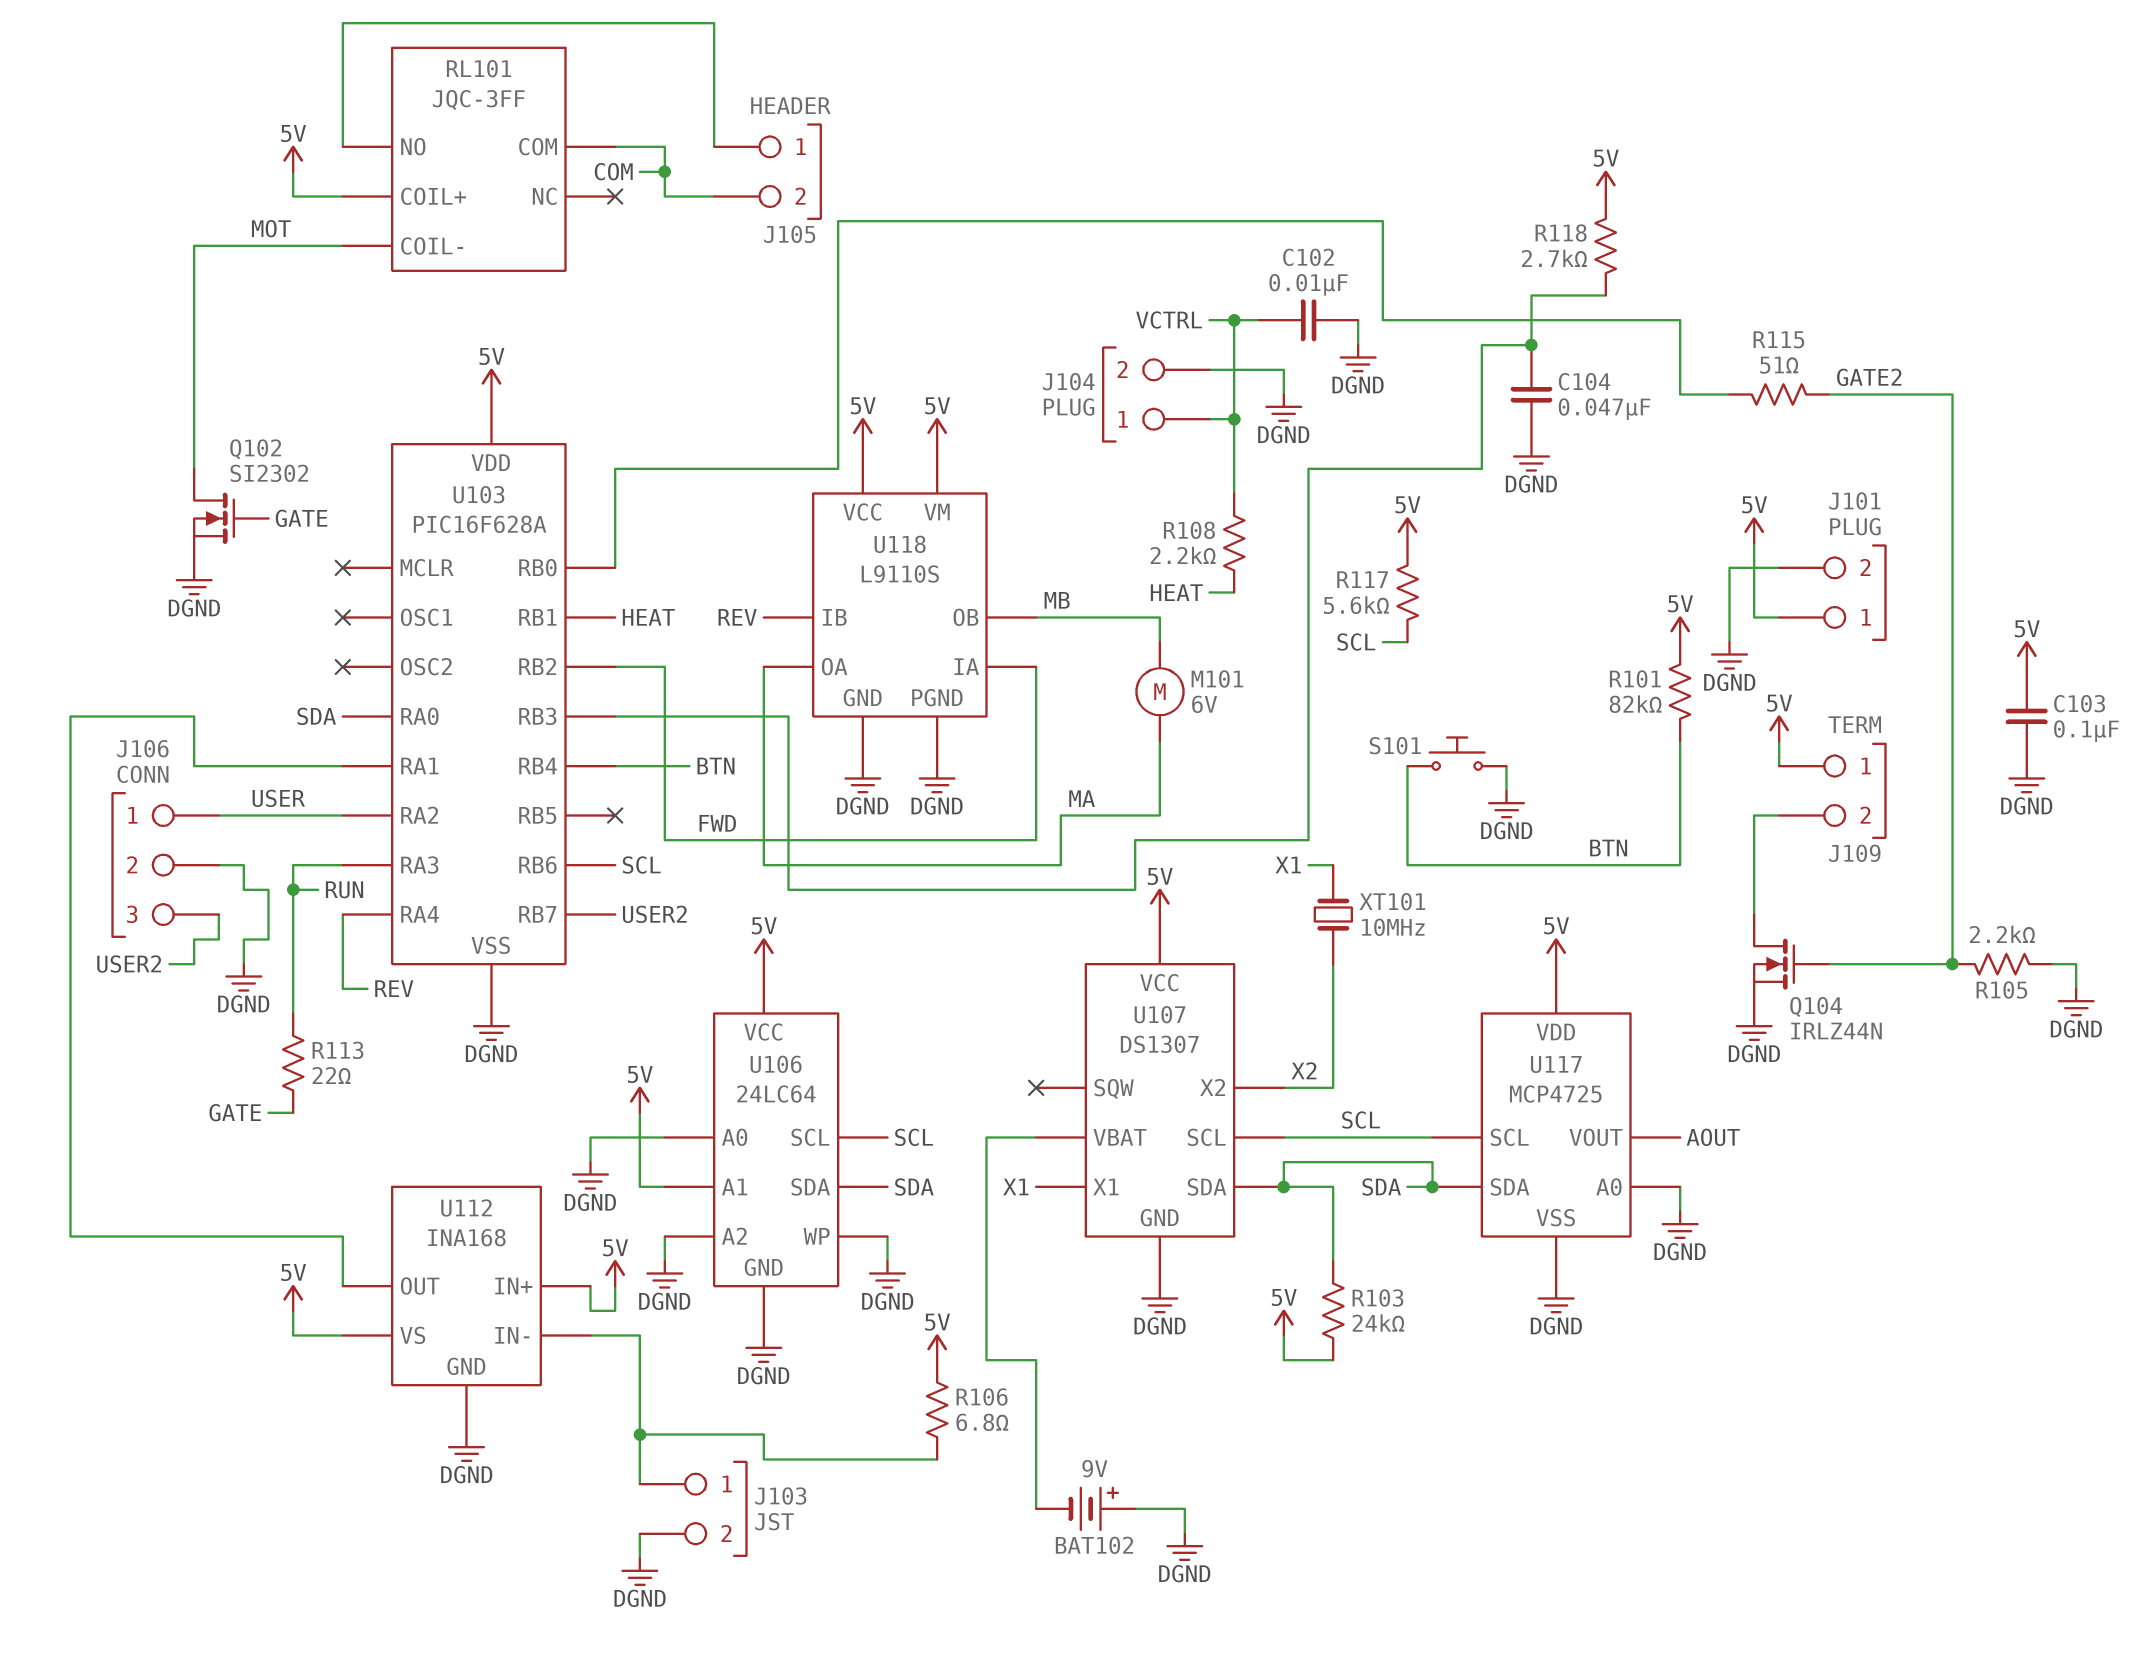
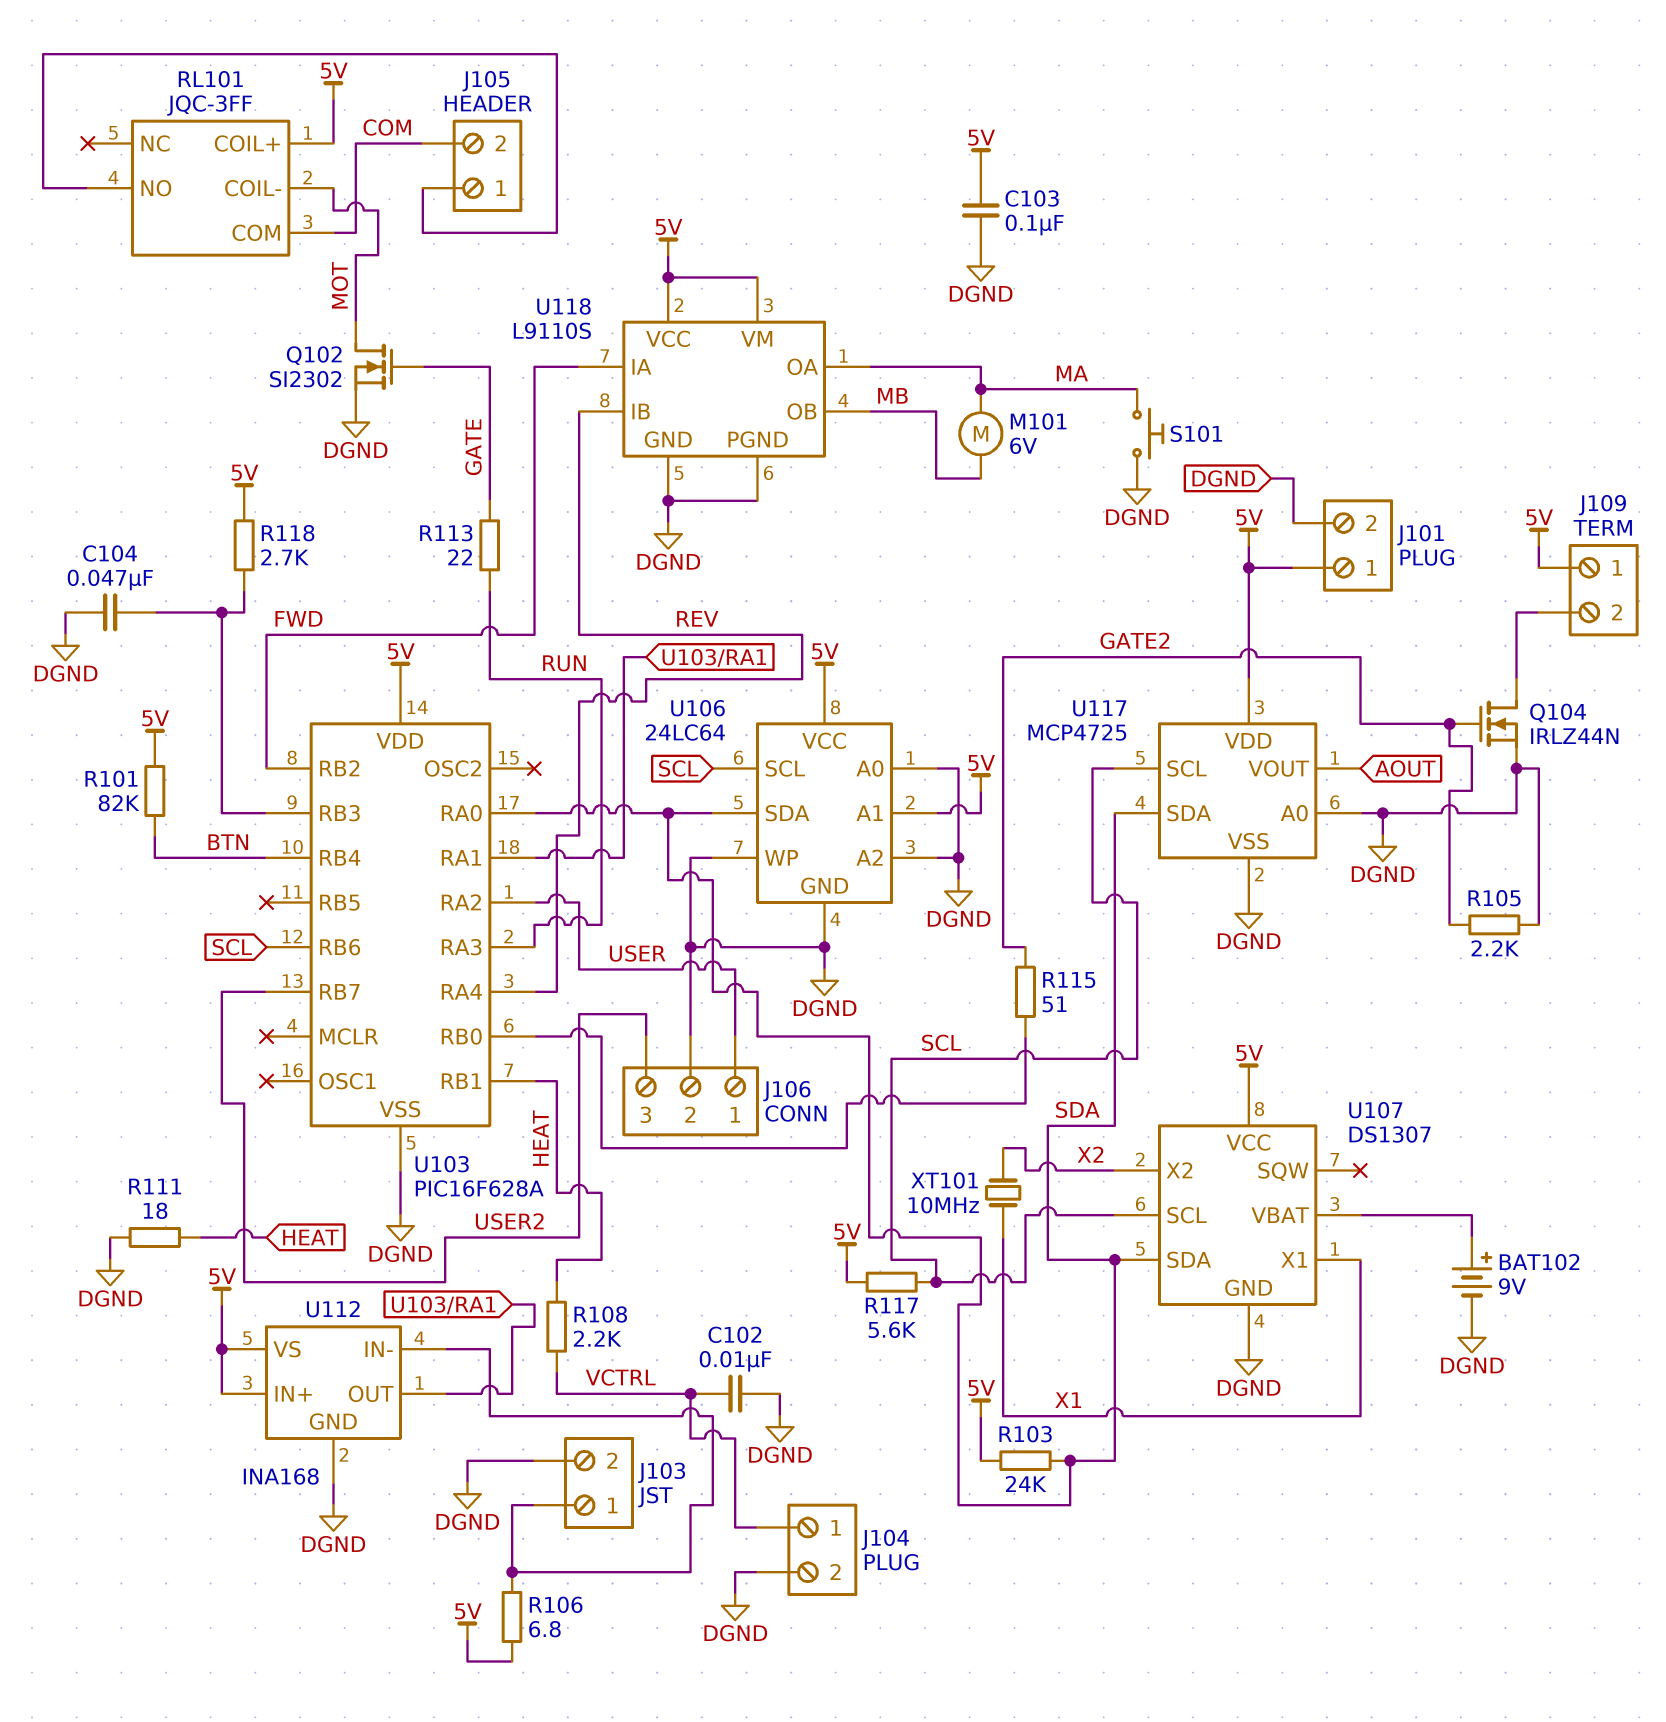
BAT102: 9V (plus DGND, minus U107/VBAT) -> 9V (plus U107/VBAT, minus DGND)
R111: none -> 18 (DGND, HEAT)
S101: button (BTN, DGND) -> button (DGND, MA)

